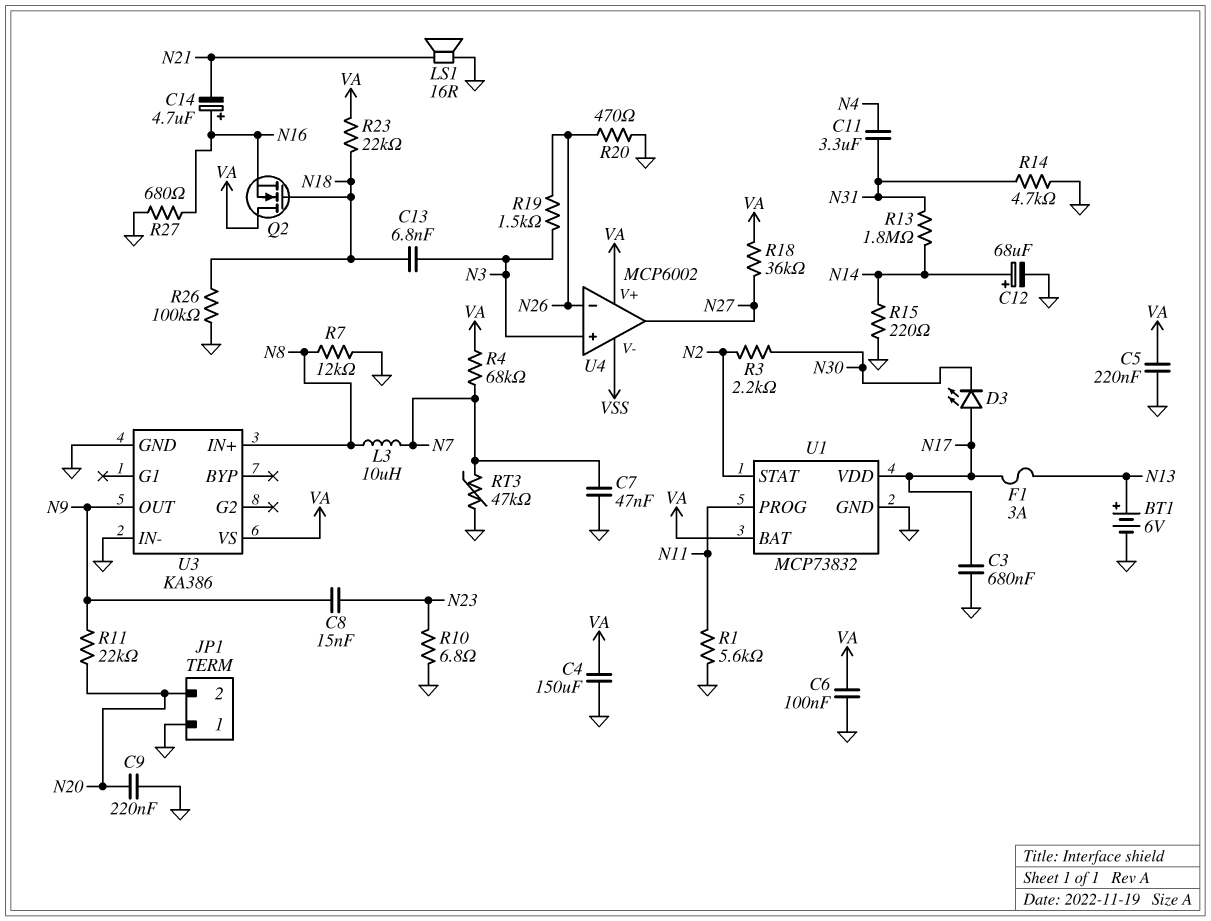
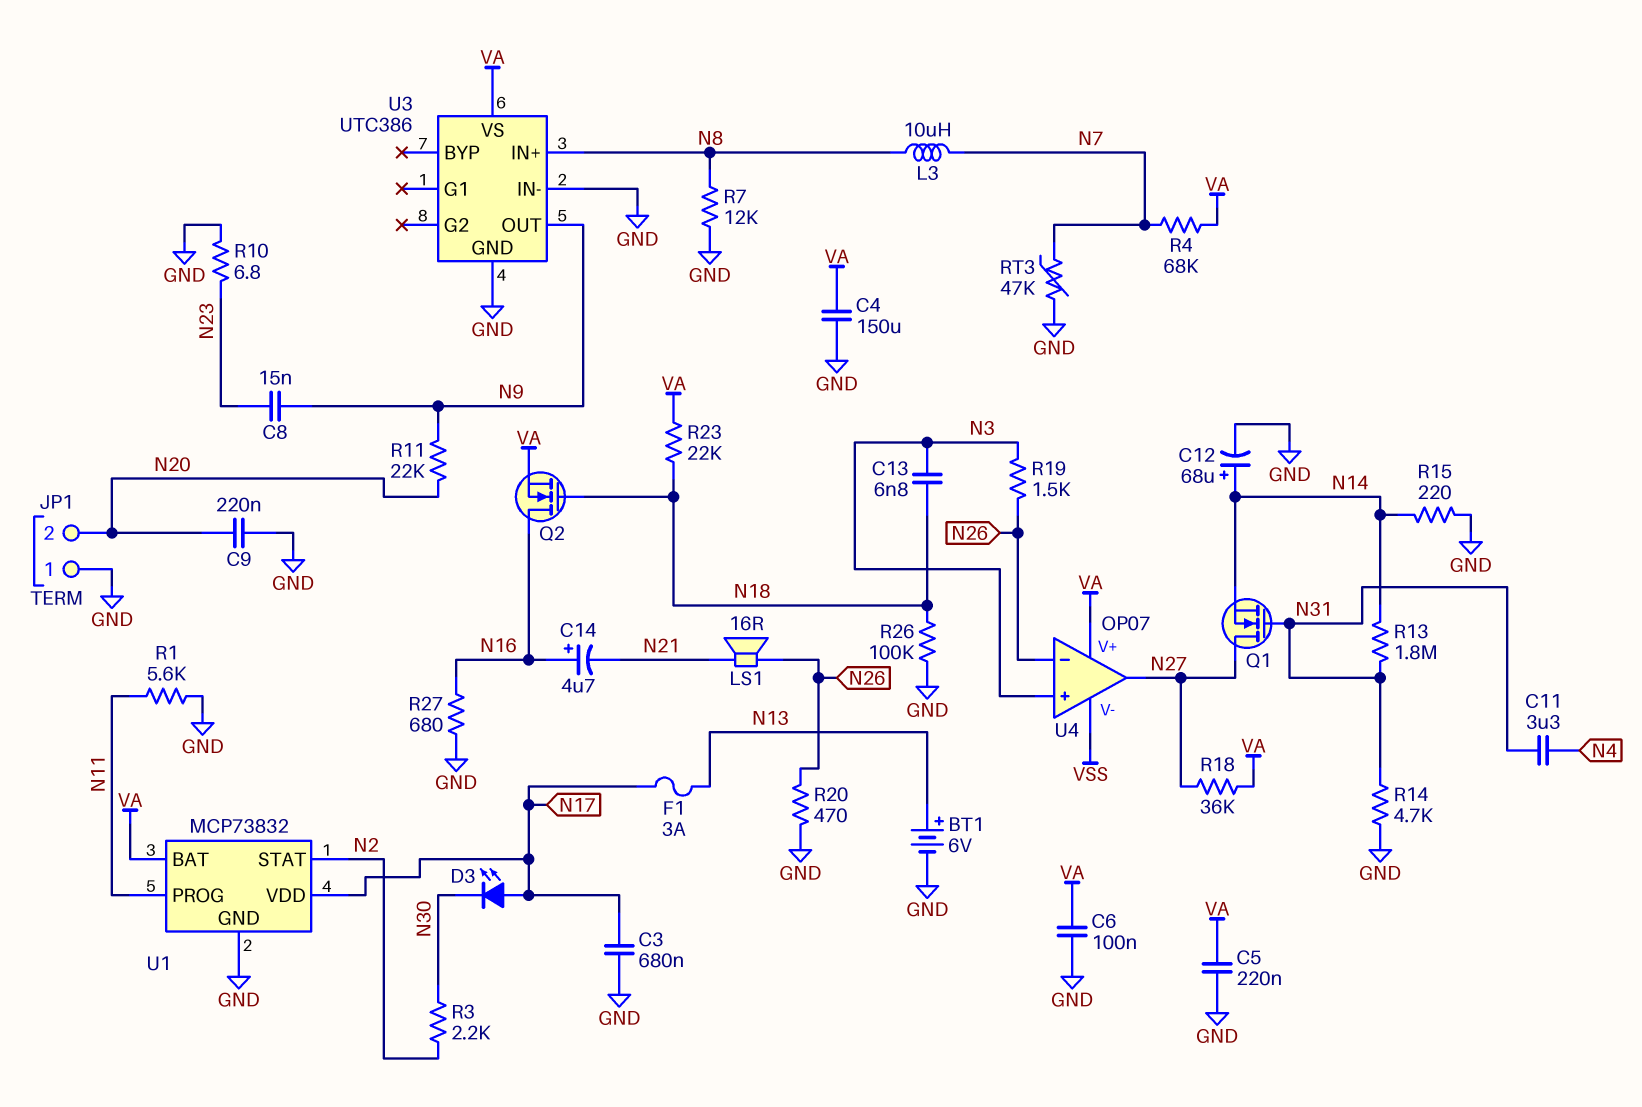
C7: 47nF (GND, N7) -> none
LS1: speaker 16R (GND, N21) -> speaker 16R (N21, N26)
Q1: none -> NMOS (G N31, D N27, S N14)
Q2: NMOS (G N18, D VA, S N16) -> NMOS (G N18, D N16, S VA)
U3: KA386 -> UTC386
U4: MCP6002 -> OP07

